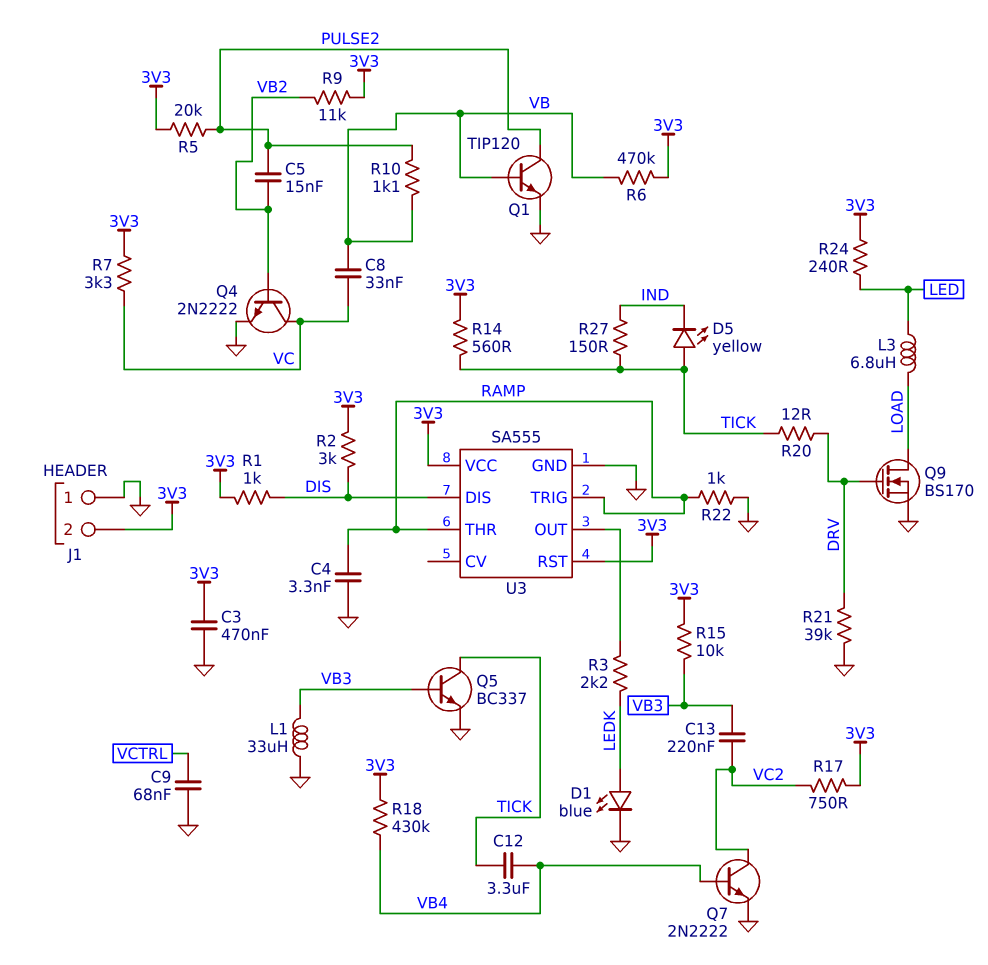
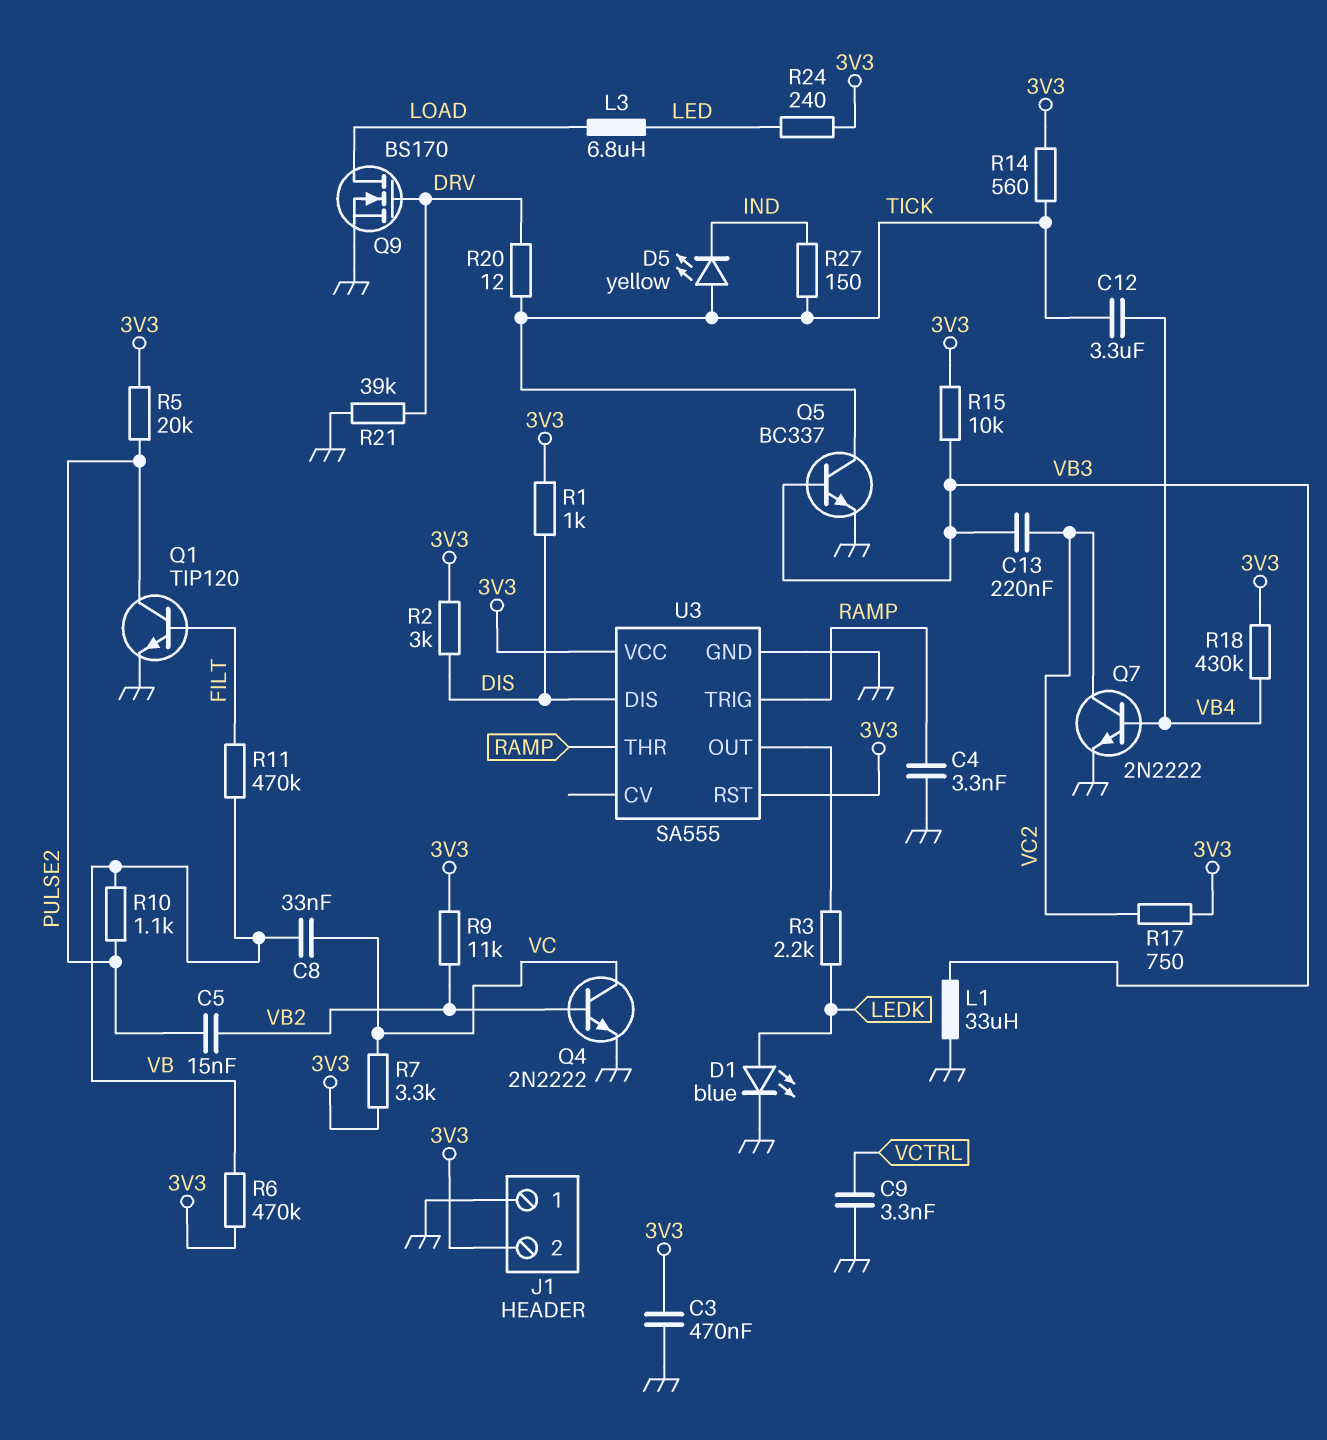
C9: 68nF (GND, VCTRL) -> 3.3nF (GND, VCTRL)
Q1: NPN TIP120 (B VB, C PULSE2, E GND) -> NPN TIP120 (B FILT, C PULSE2, E GND)
R11: none -> 470k (FILT, VB)
R22: 1k (GND, RAMP) -> none

